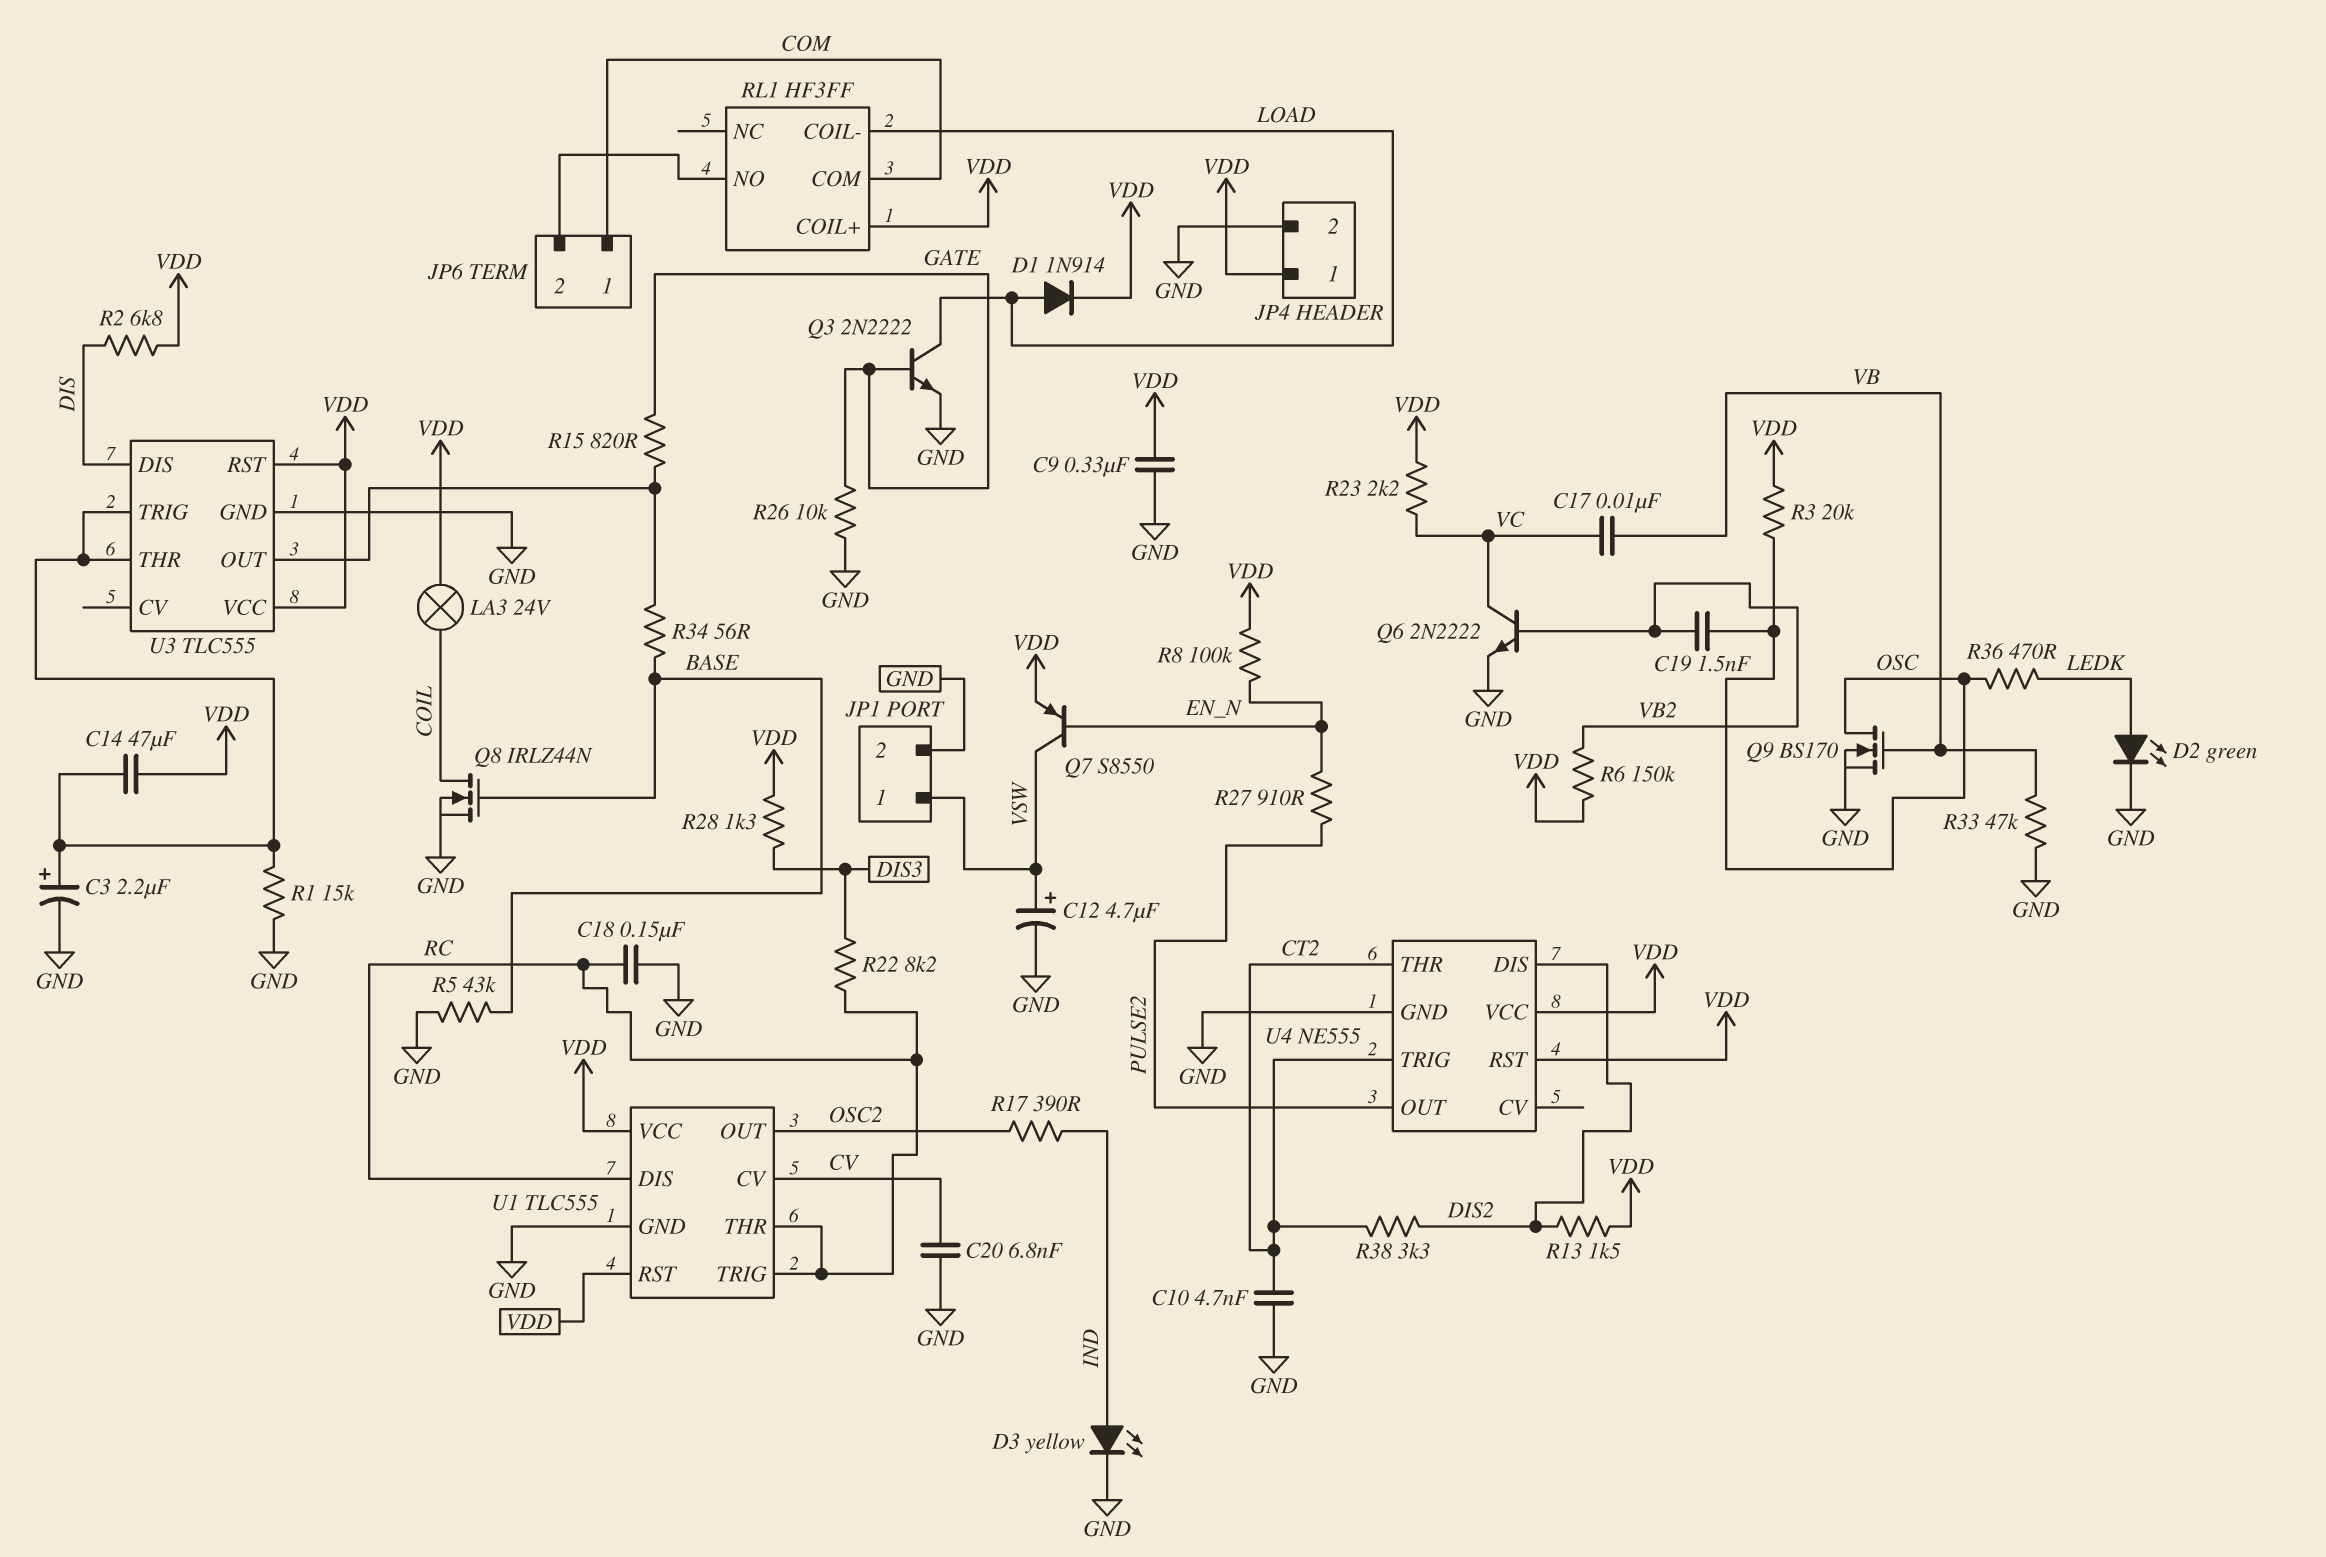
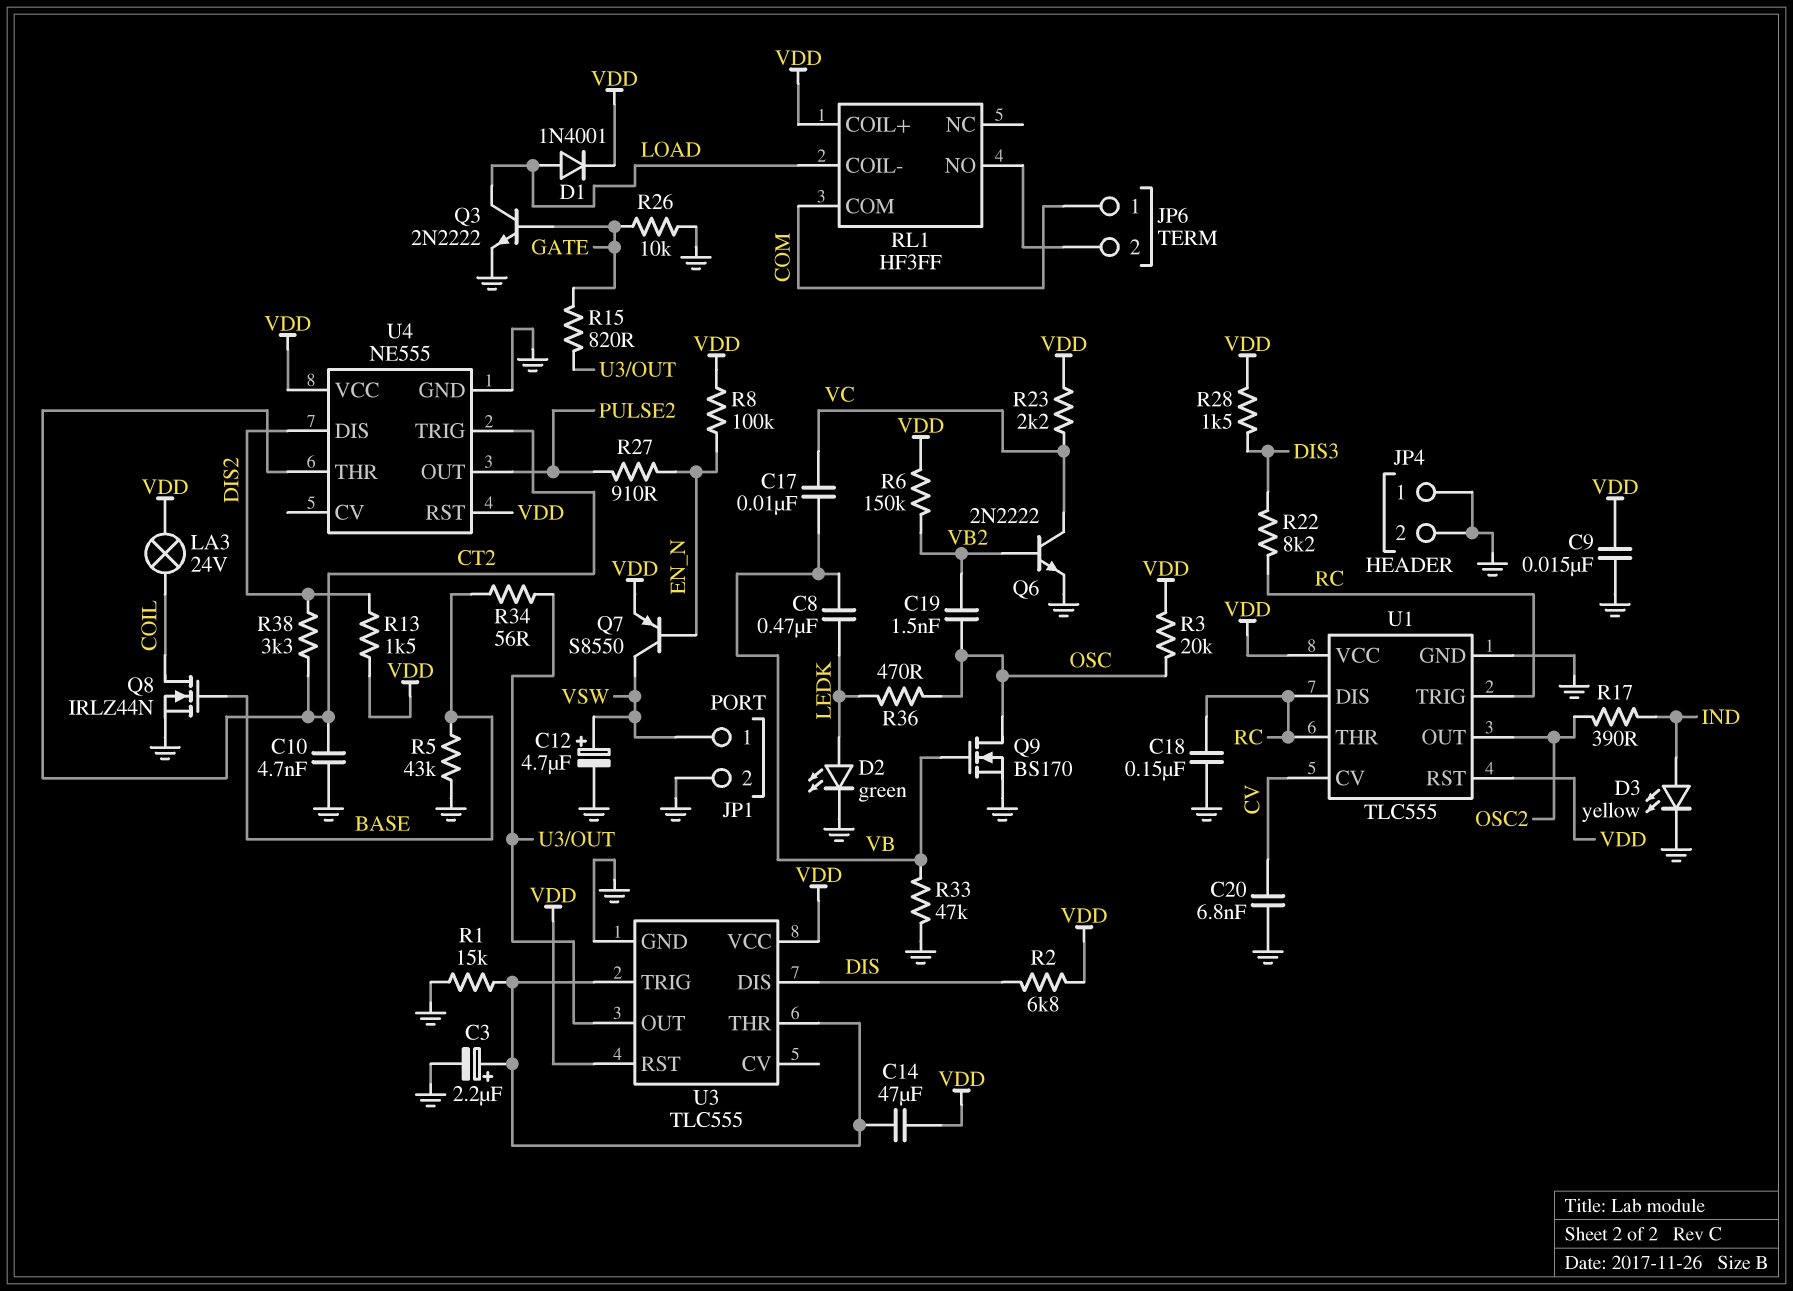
C8: none -> 470nF (LEDK, VB)
C9: 330nF (GND, VDD) -> 15nF (GND, VDD)
D1: diode 1N914 (A LOAD, K VDD) -> diode 1N4001 (A LOAD, K VDD)
JP4 pin 1: VDD -> GND
R28: 1.3k (DIS3, VDD) -> 1.5k (DIS3, VDD)

